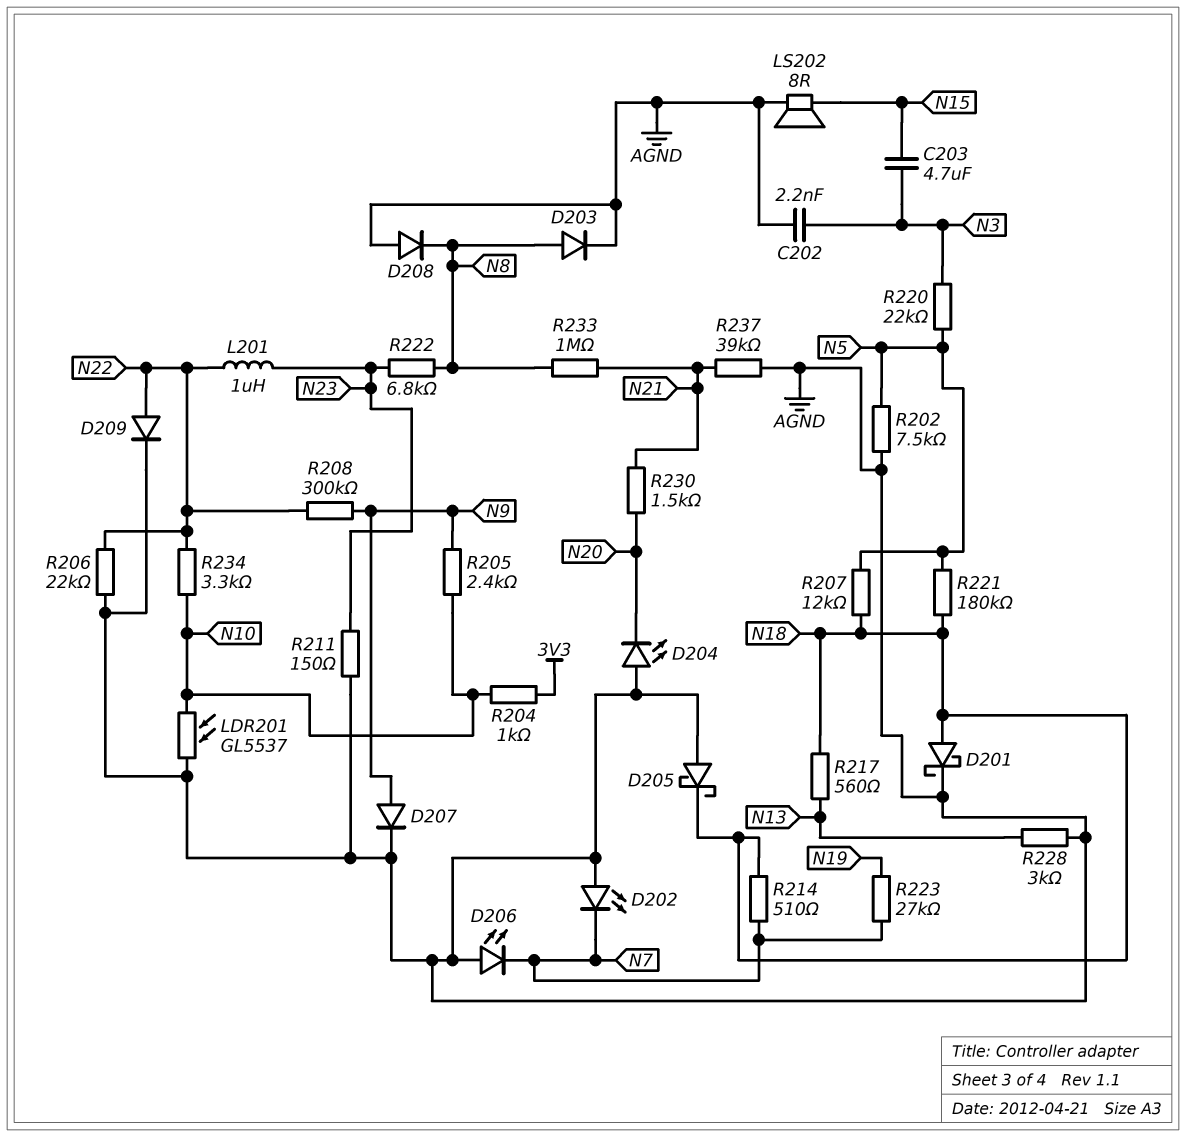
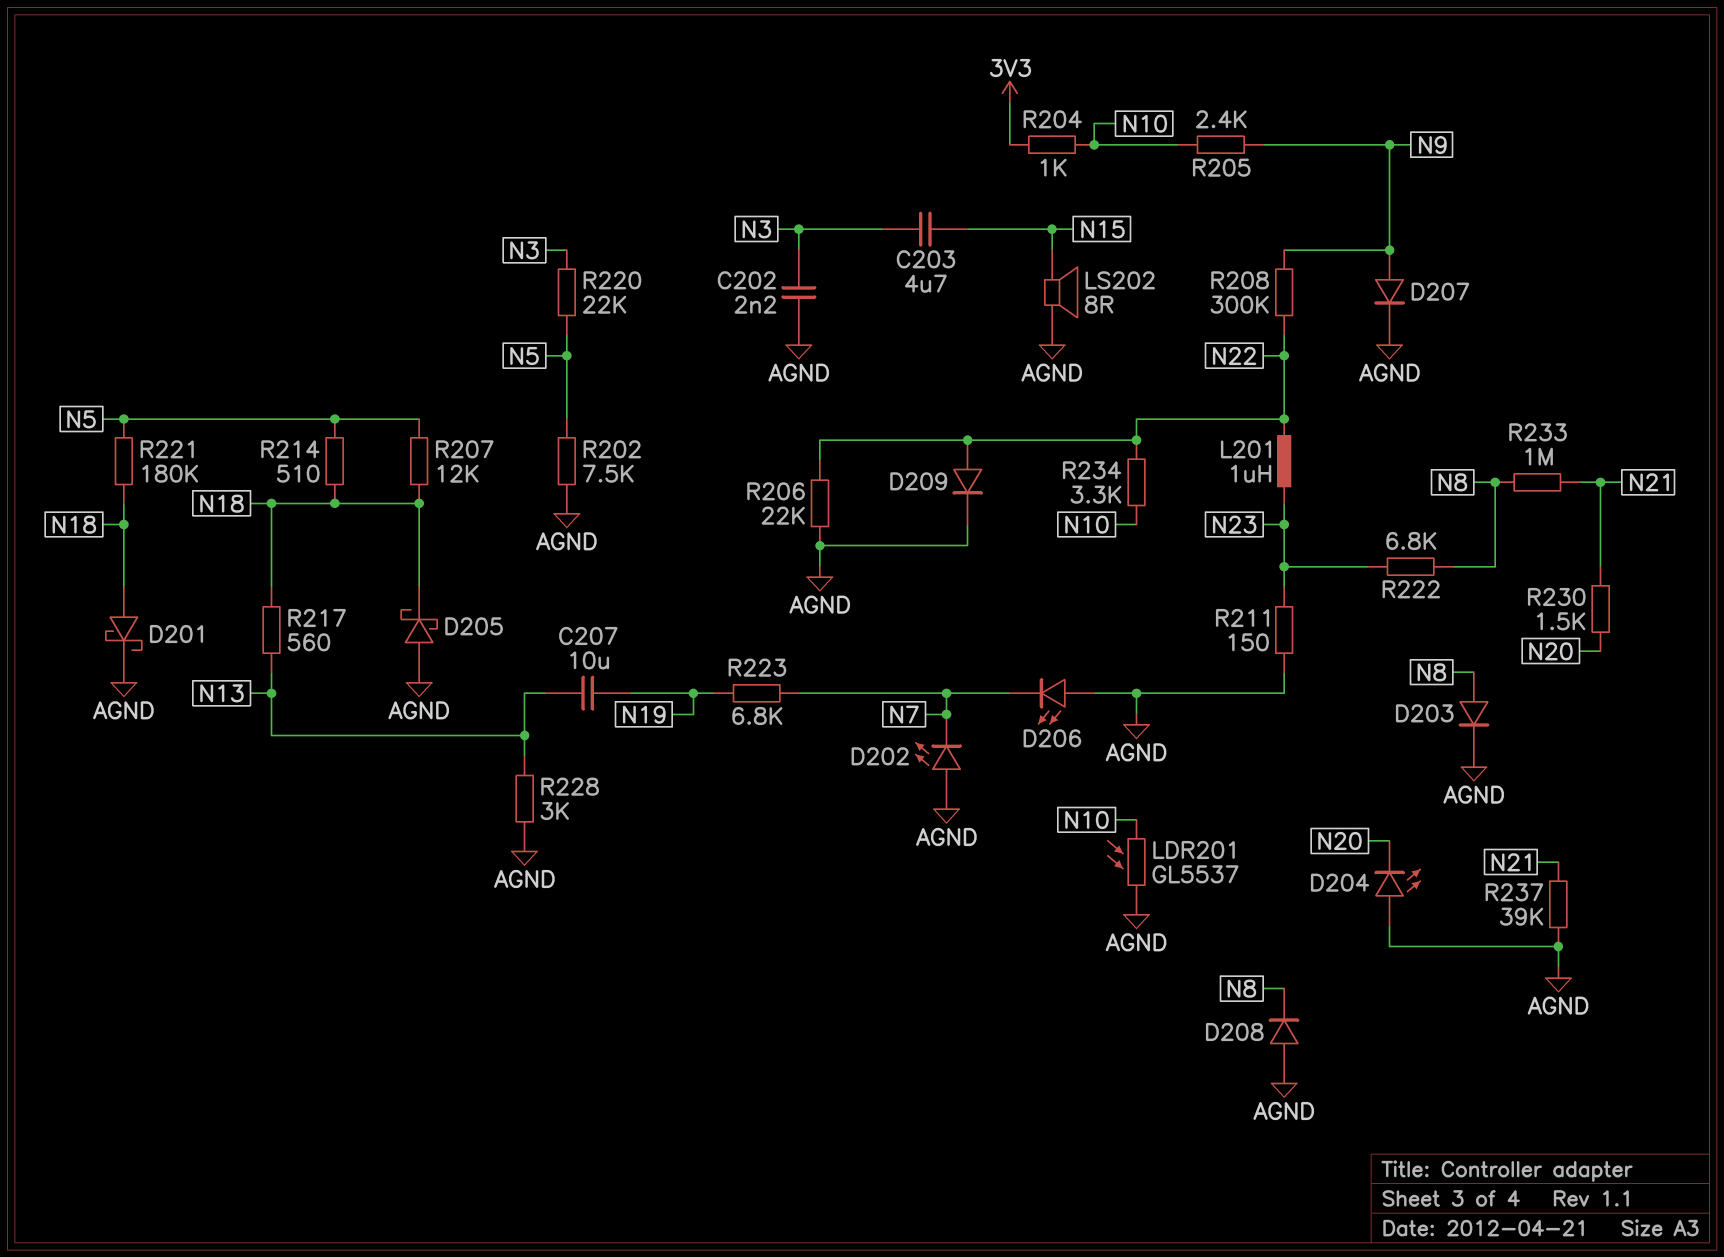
C207: none -> 10uF (N13, N19)
R214: 510 (N7, N18) -> 510 (N5, N18)
R223: 27k (N7, N19) -> 6.8k (N7, N19)

